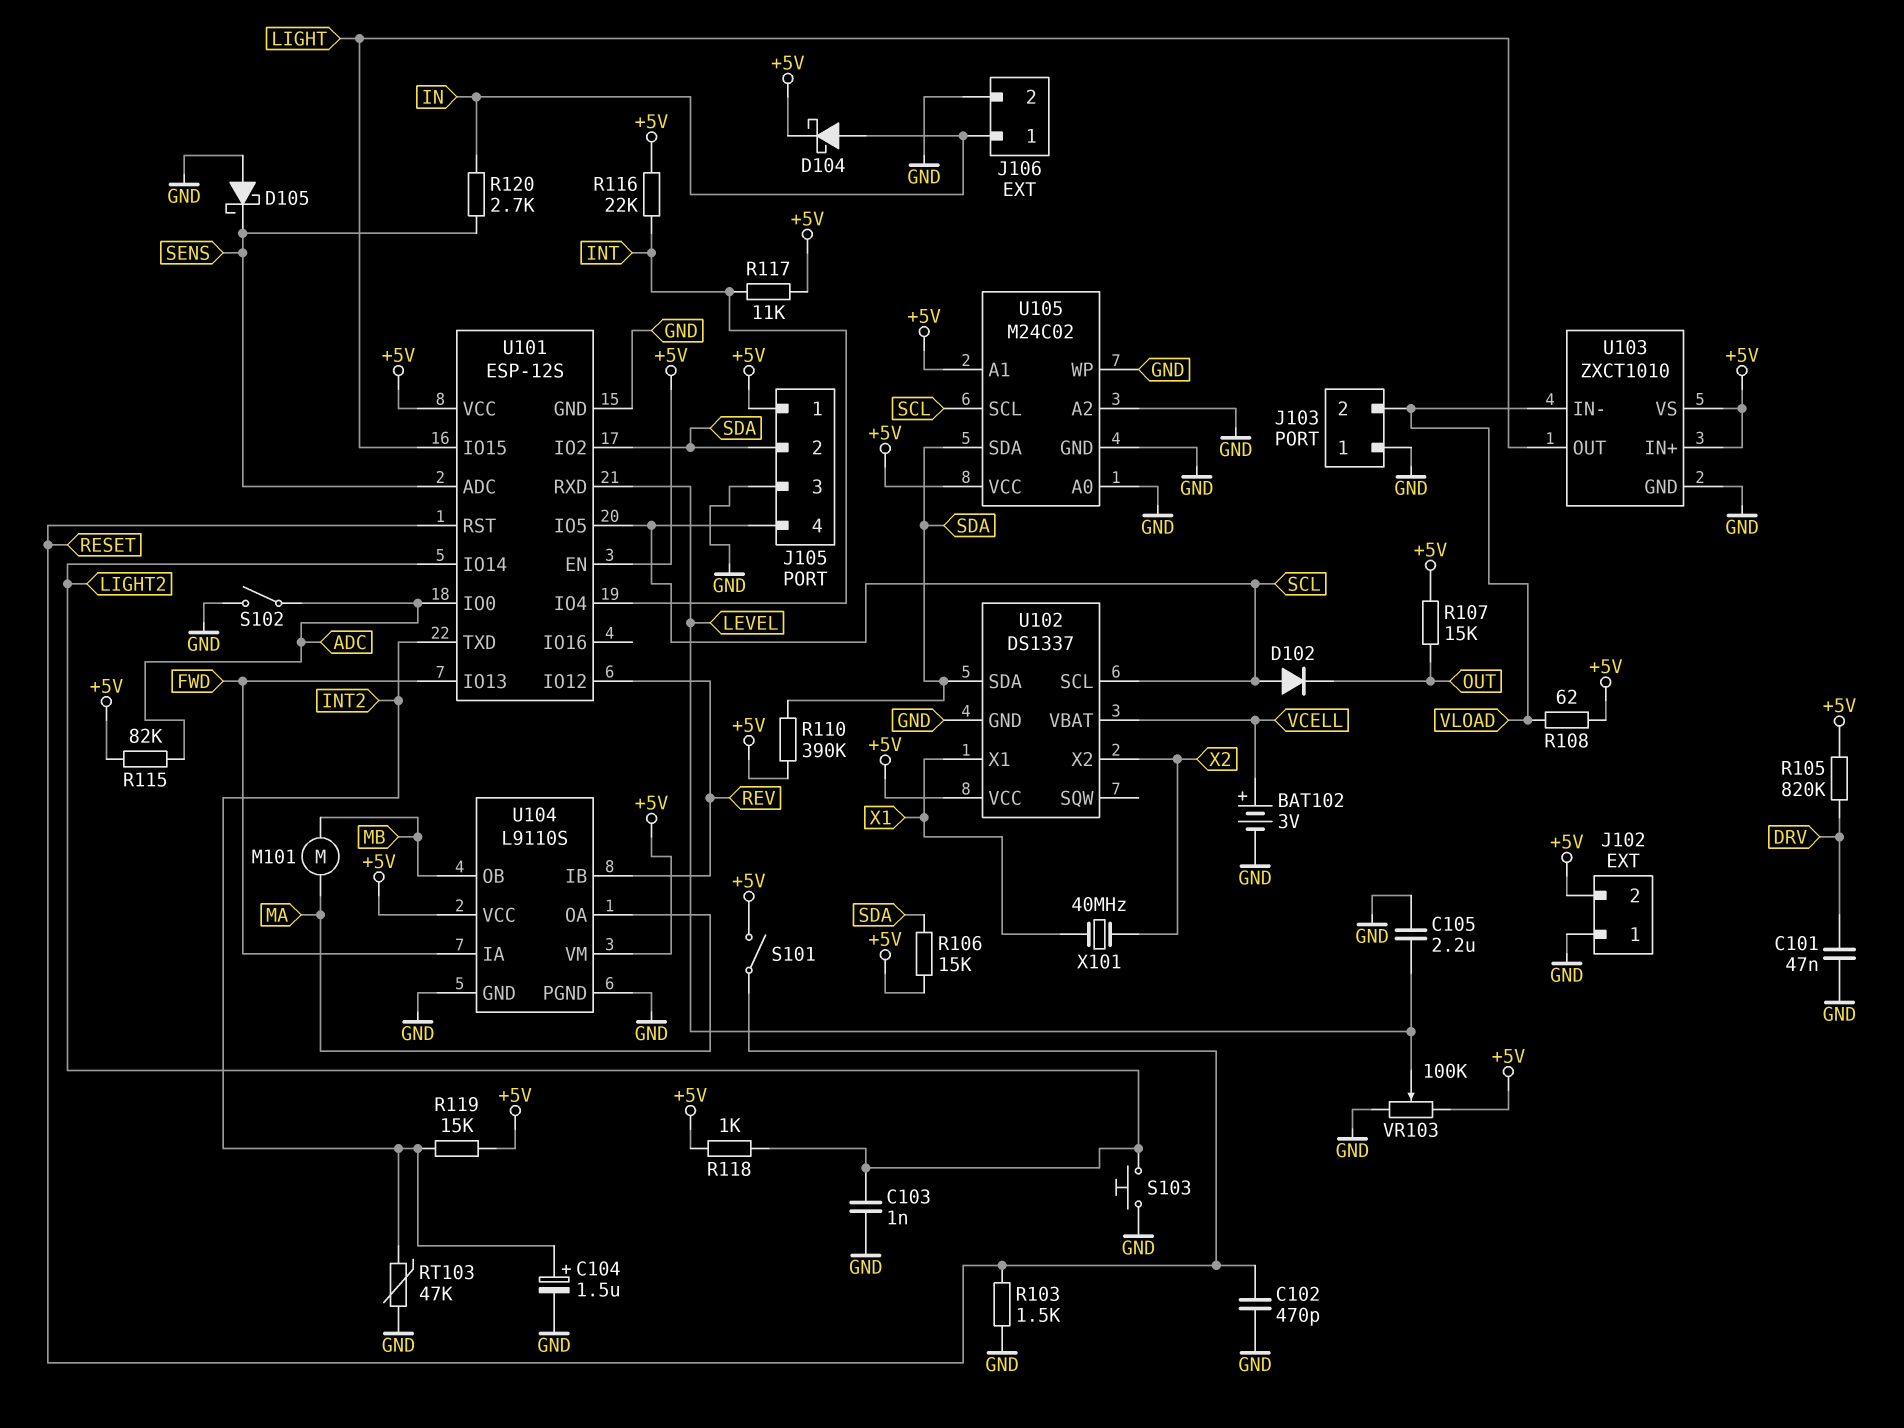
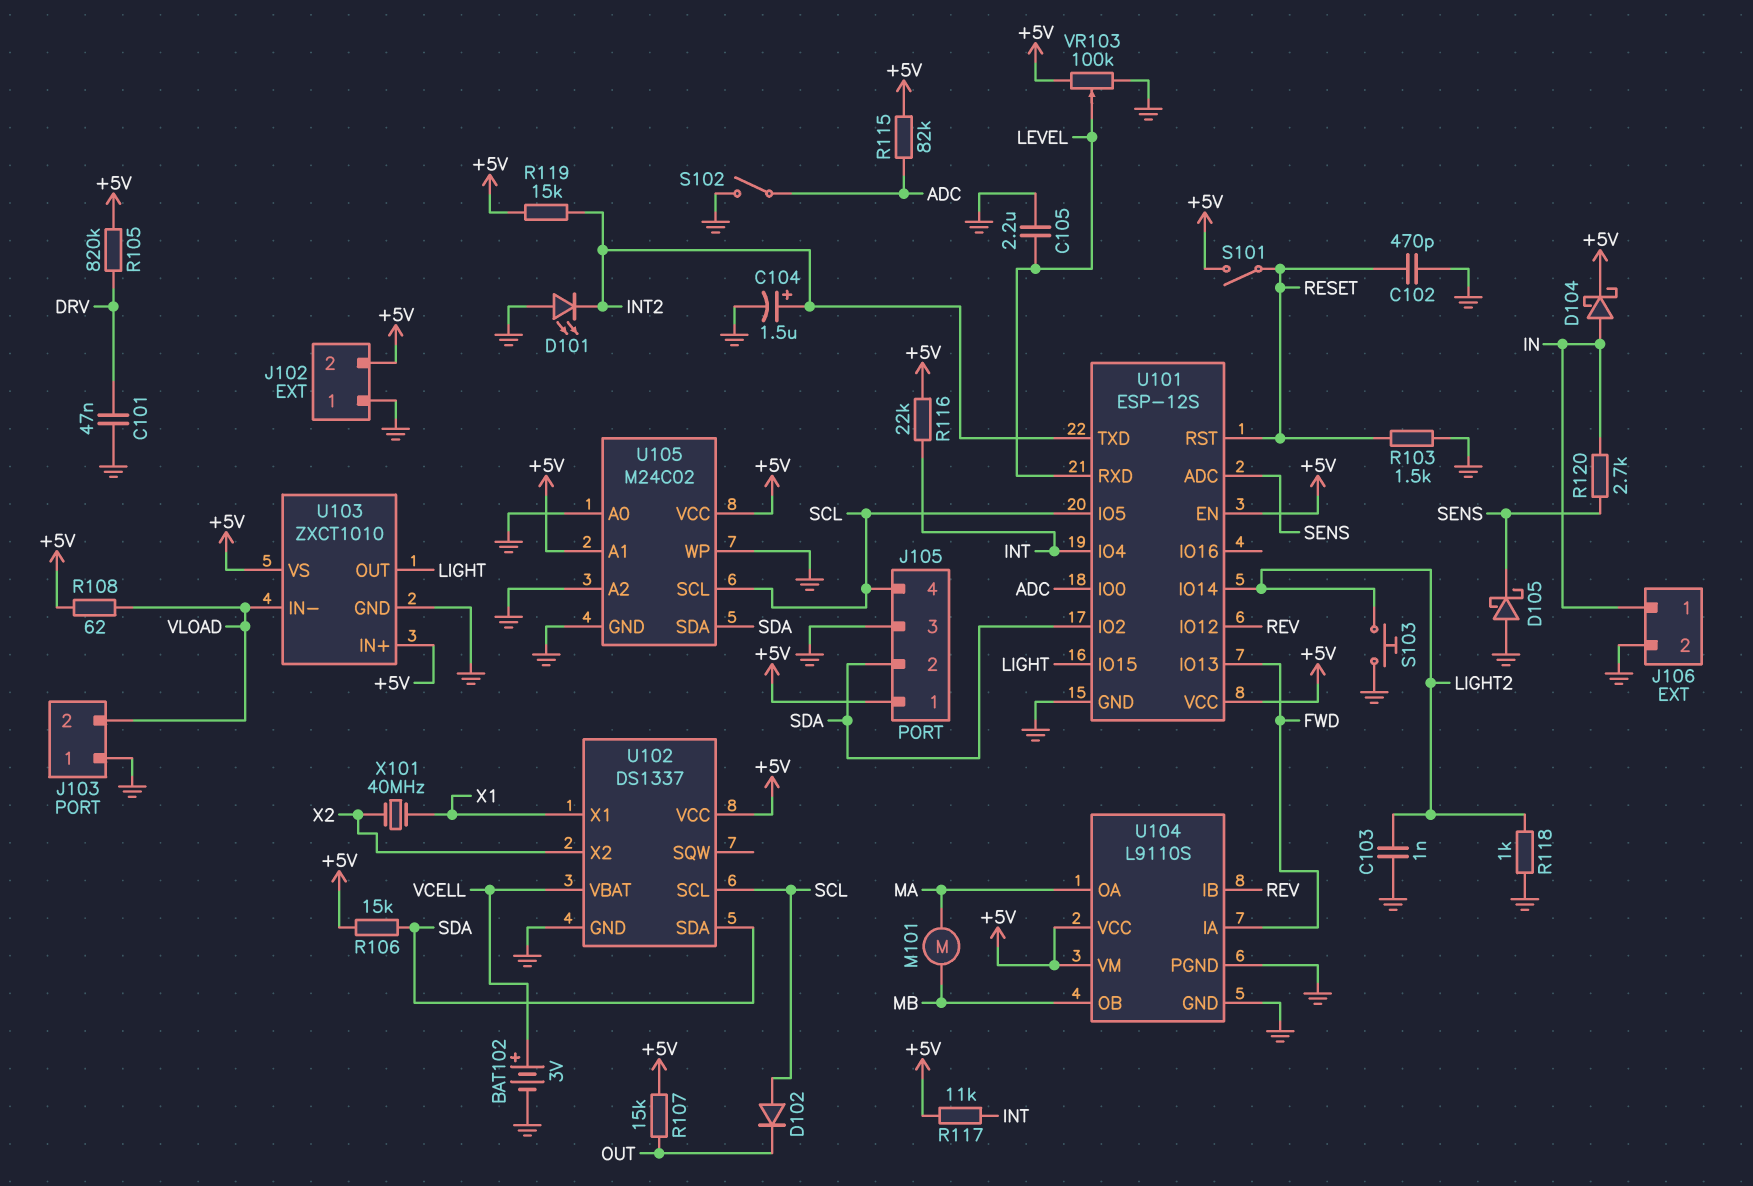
D101: none -> LED (A GND, K INT2)
R110: 390k (+5V, SDA) -> none
R118: 1k (+5V, LIGHT2) -> 1k (GND, LIGHT2)
RT103: 47k (GND, INT2) -> none

